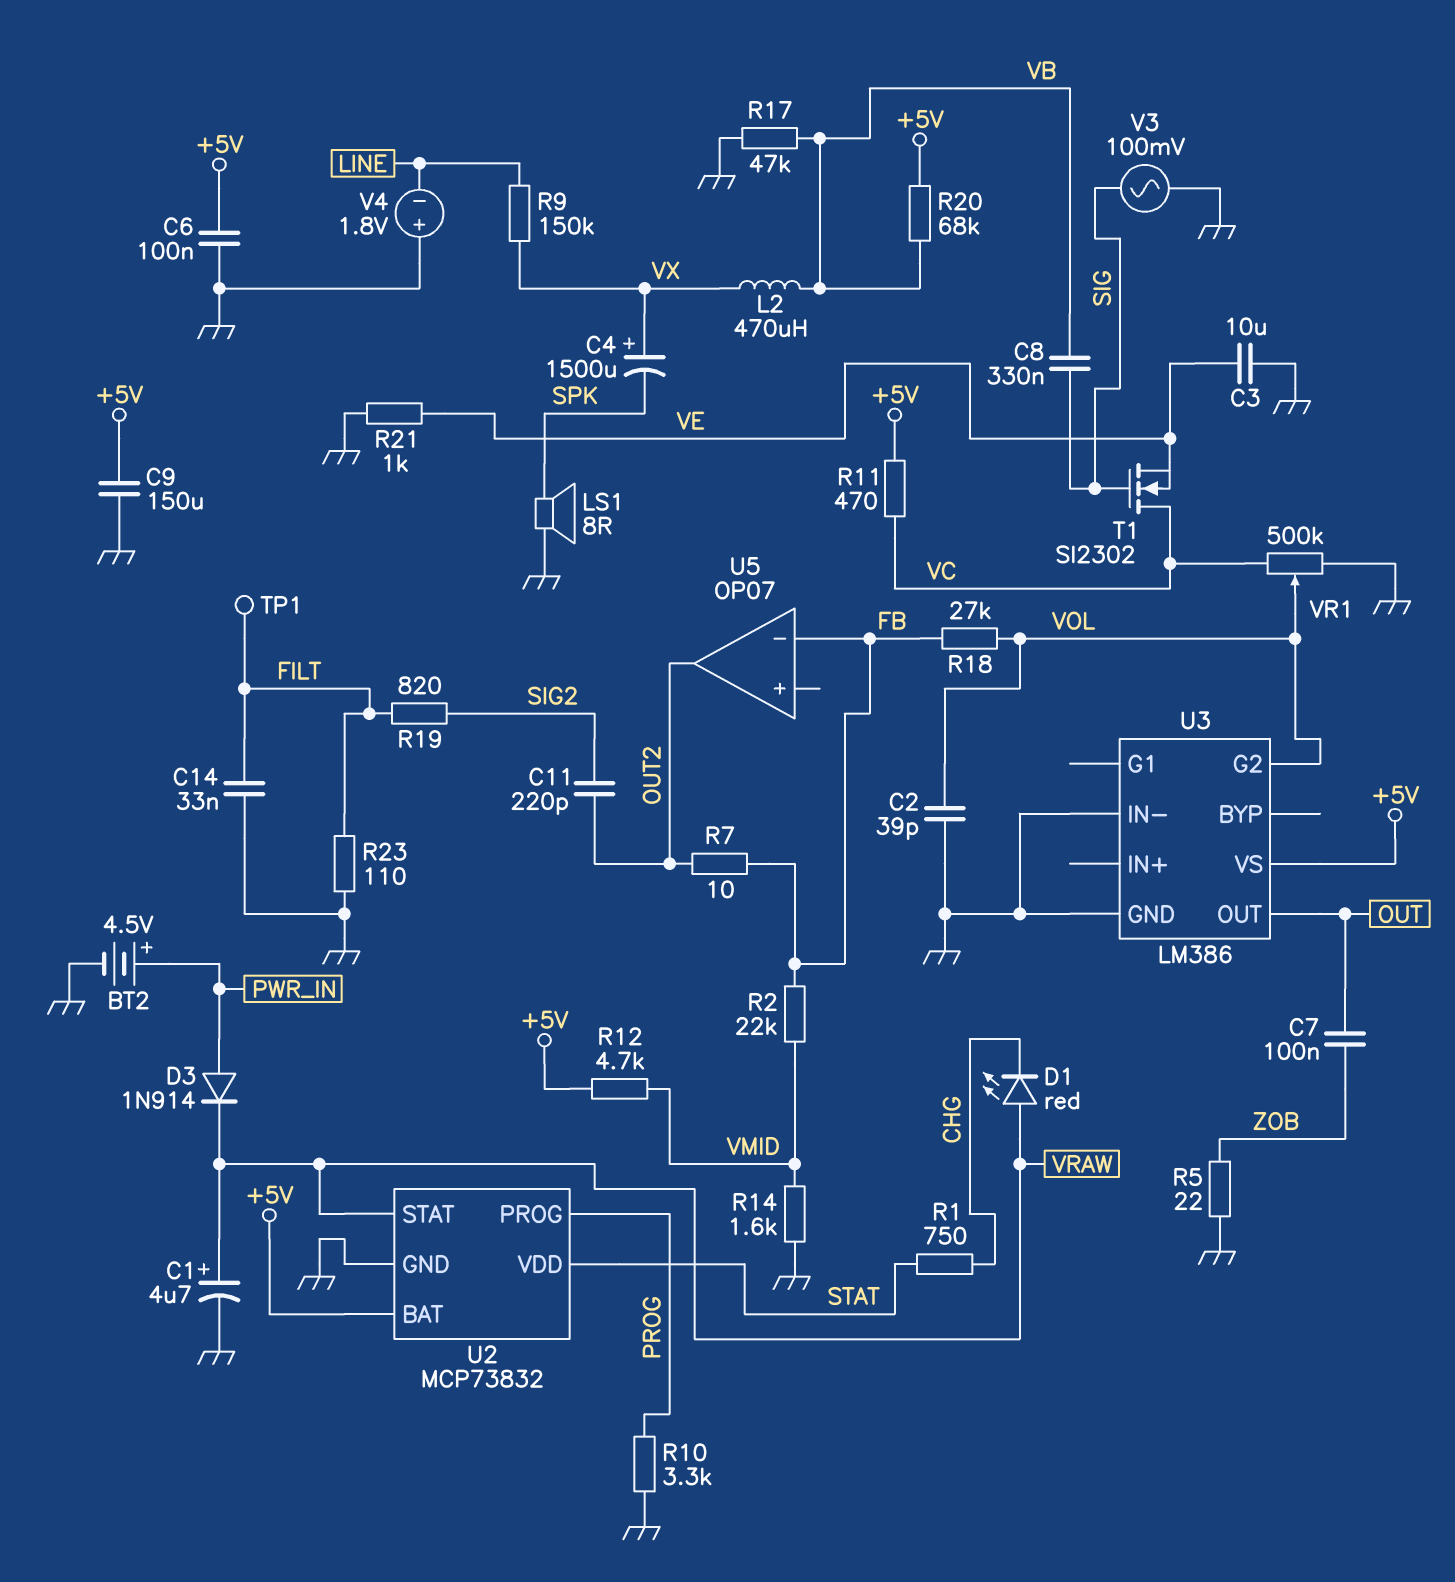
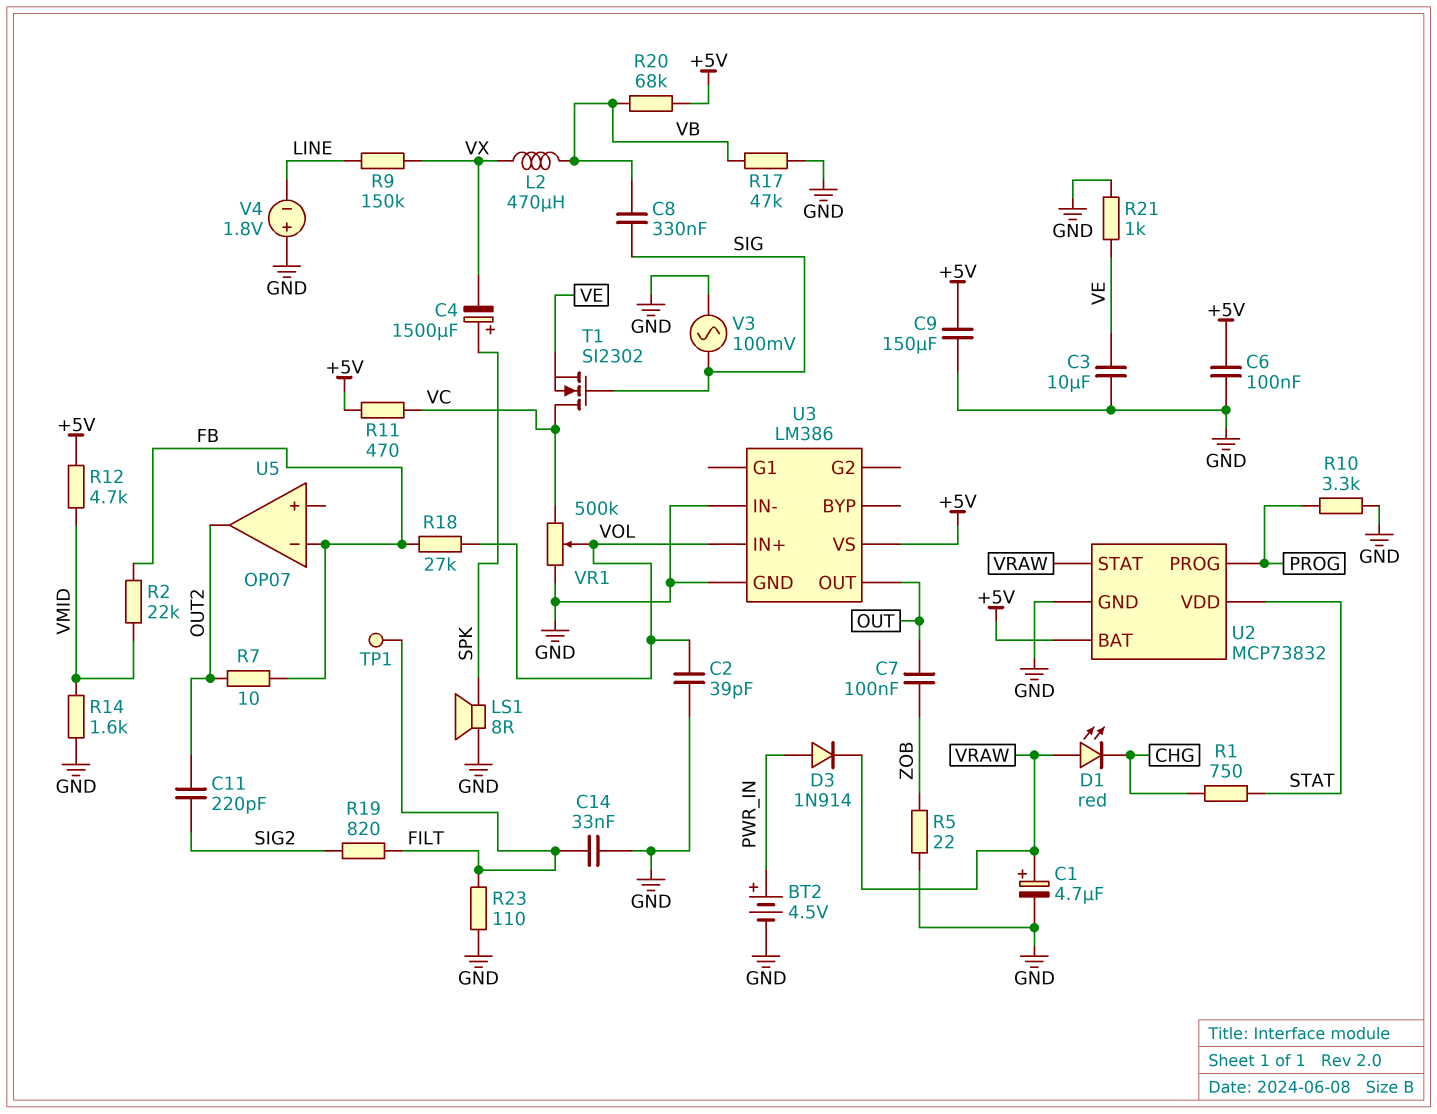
C4: 1500uF (plus VX, minus SPK) -> 1500uF (plus SPK, minus VX)
U3 pin G2: VOL -> none
U3 pin IN+: none -> VOL

